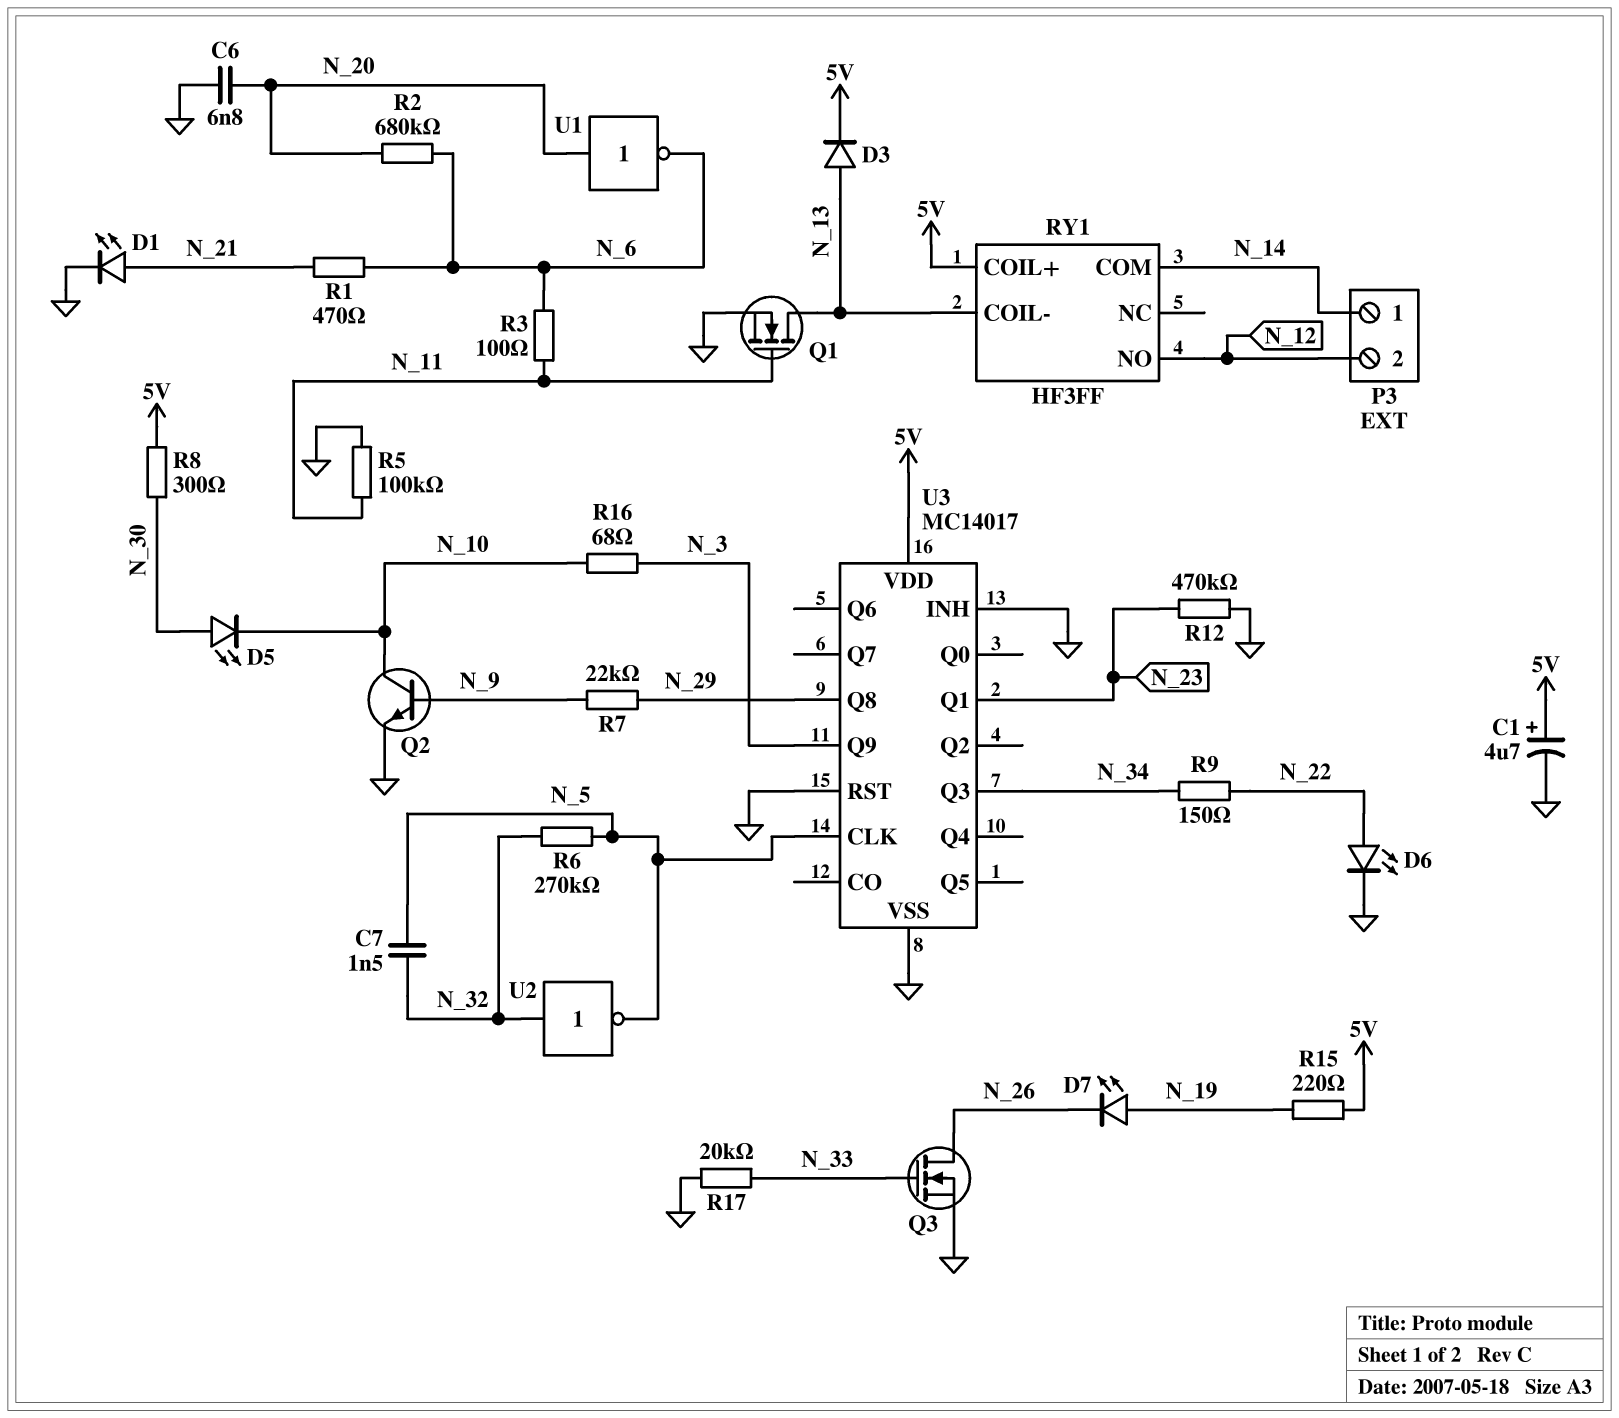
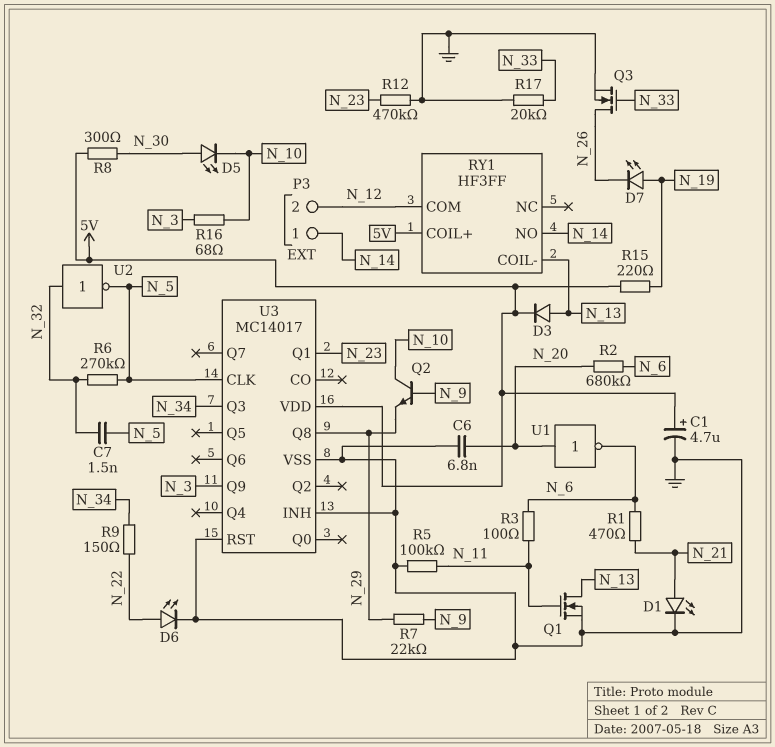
Q2: NPN (B N_9, C N_10, E GND) -> NPN (B N_9, C N_10, E N_29)
RY1 pin COM: N_14 -> N_12
RY1 pin NO: N_12 -> N_14

